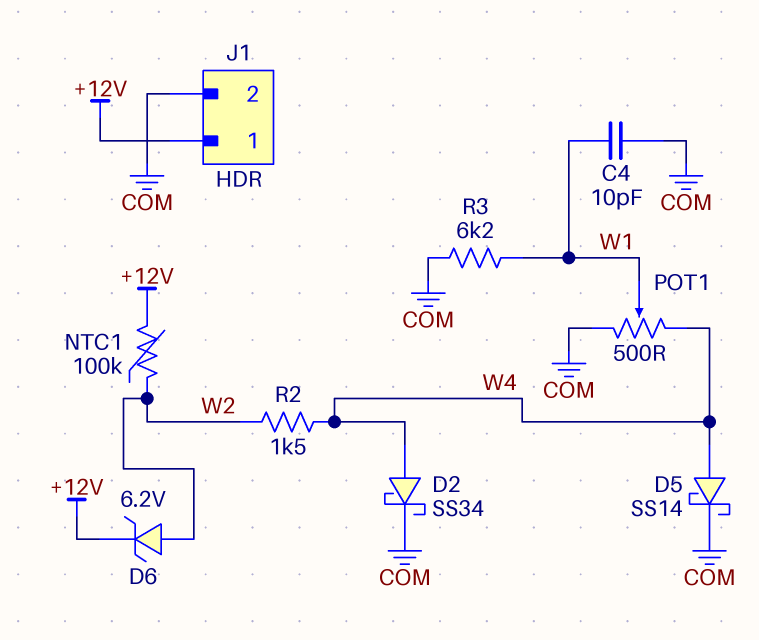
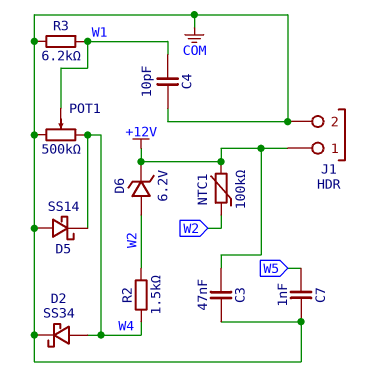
C3: none -> 47nF (+12V, COM)
C7: none -> 1nF (COM, W5)
D5: schottky SS14 (A W4, K COM) -> schottky SS14 (A COM, K W4)
POT1: 500 (COM, W4, wiper W1) -> 500k (COM, W4, wiper W1)

